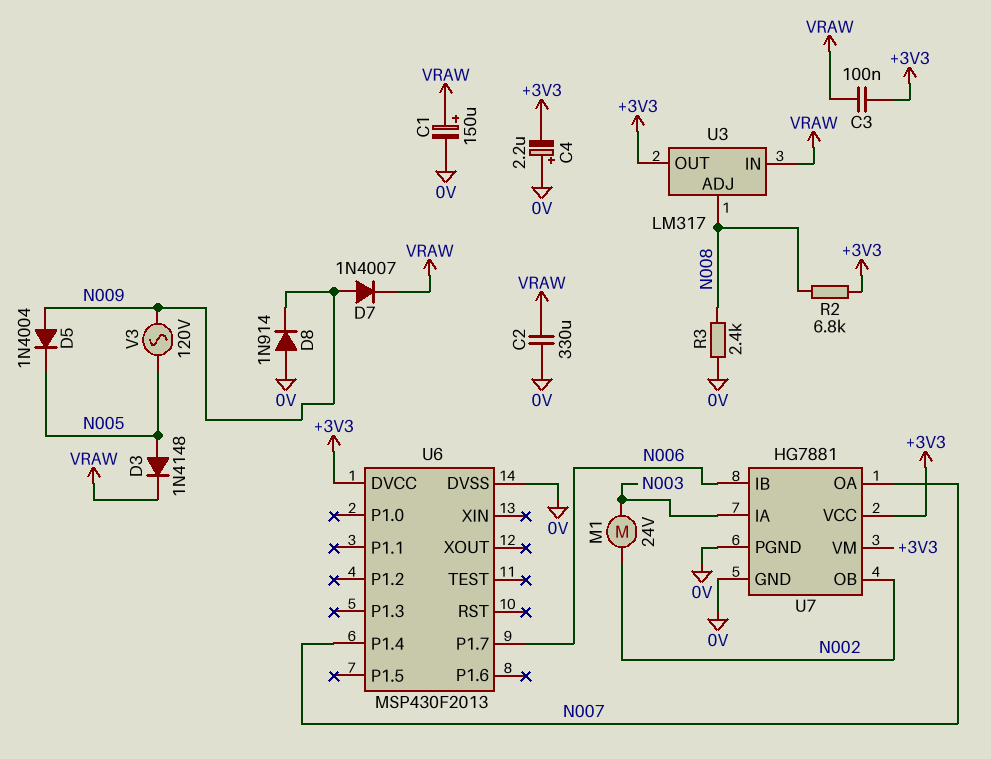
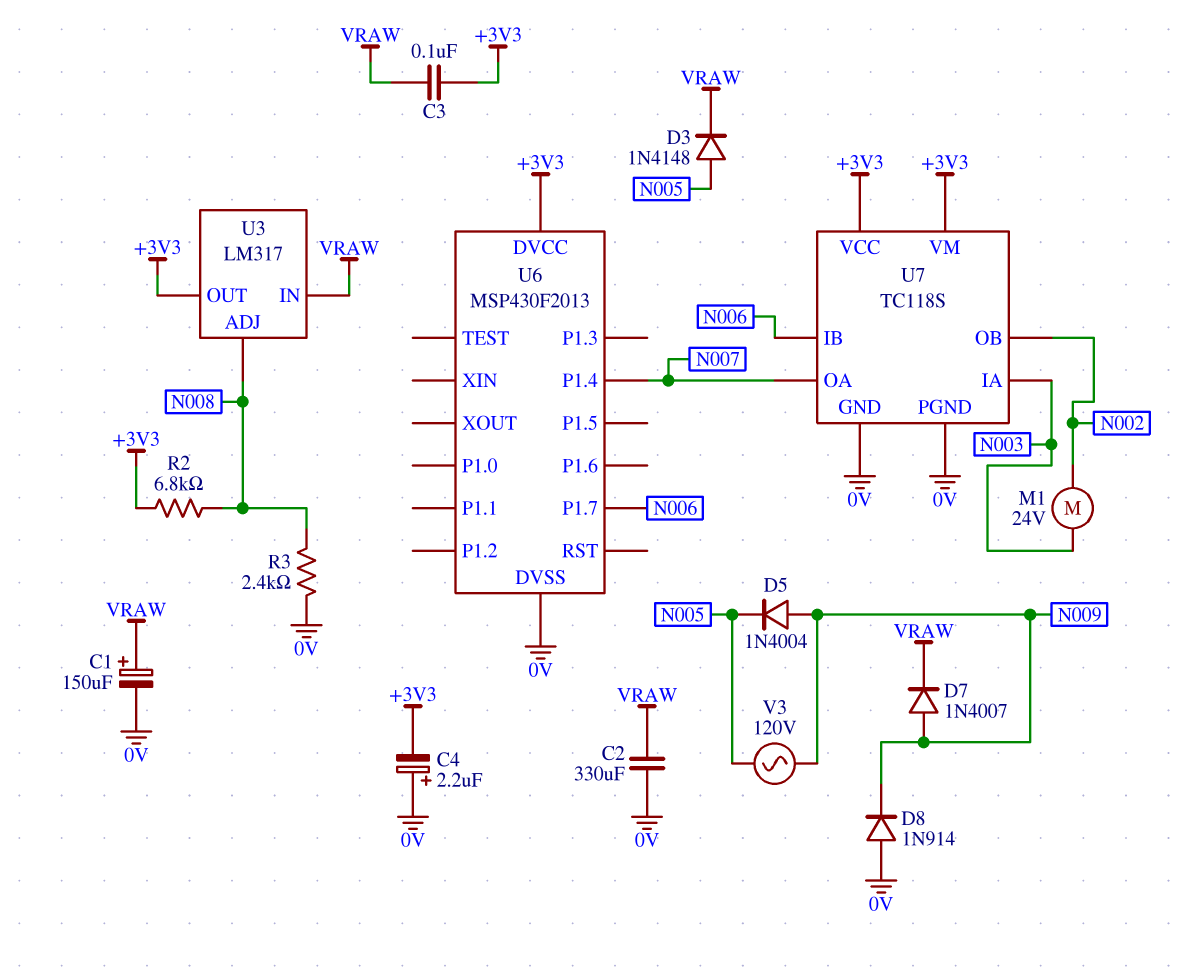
U7: HG7881 -> TC118S

